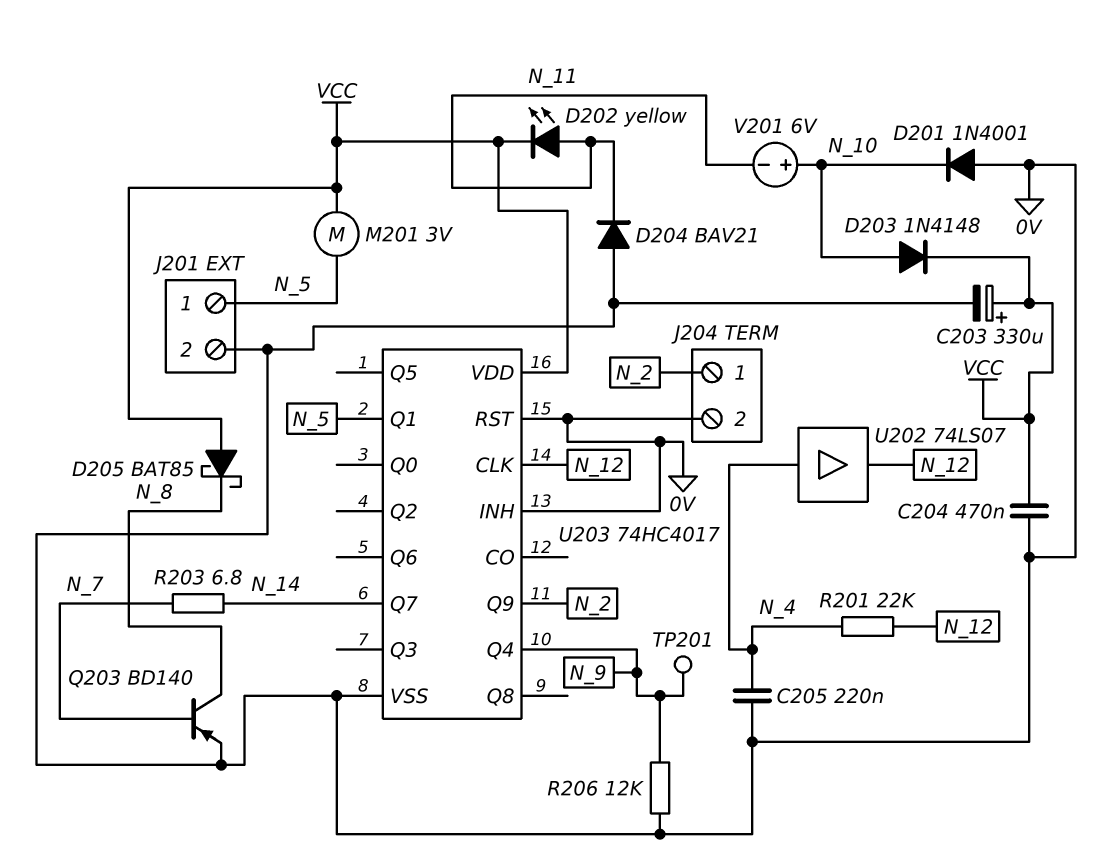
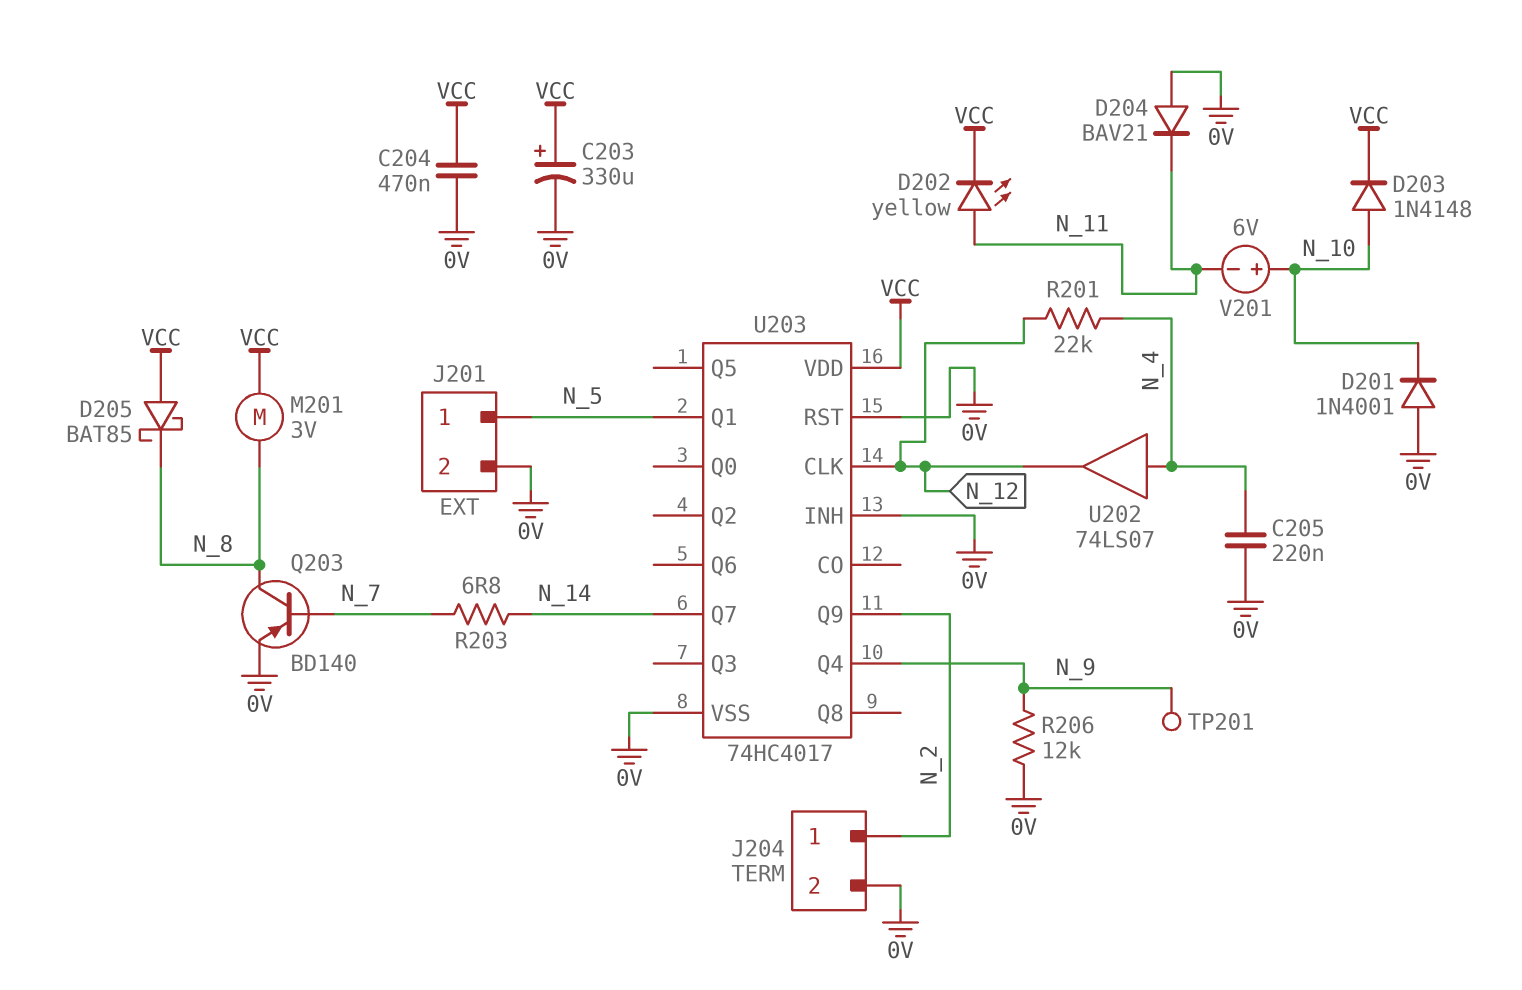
M201: motor 3V (N_5, VCC) -> motor 3V (N_8, VCC)

